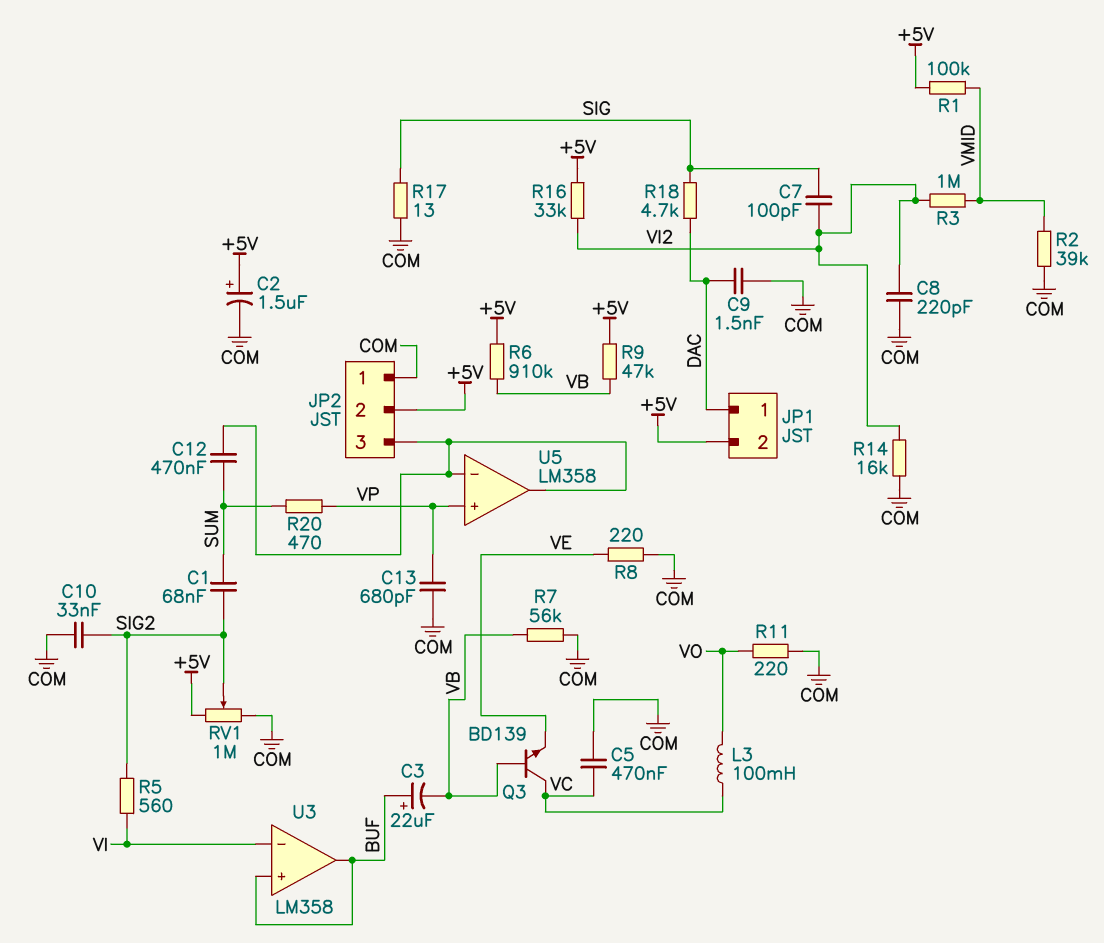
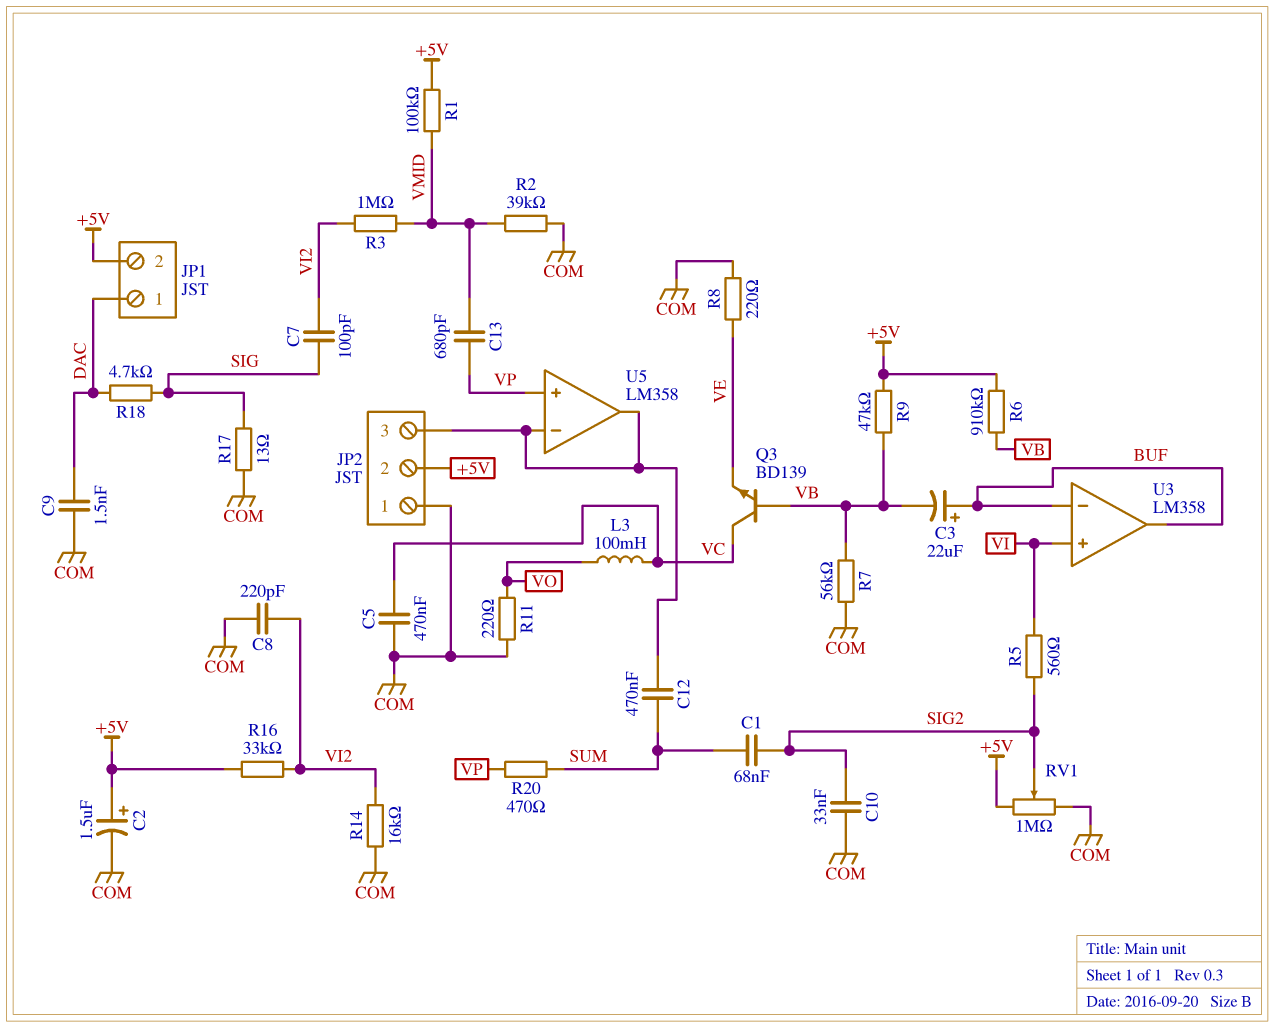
C13: 680pF (COM, VP) -> 680pF (VMID, VP)
U3 pin in+: BUF -> VI
U3 pin in-: VI -> BUF

